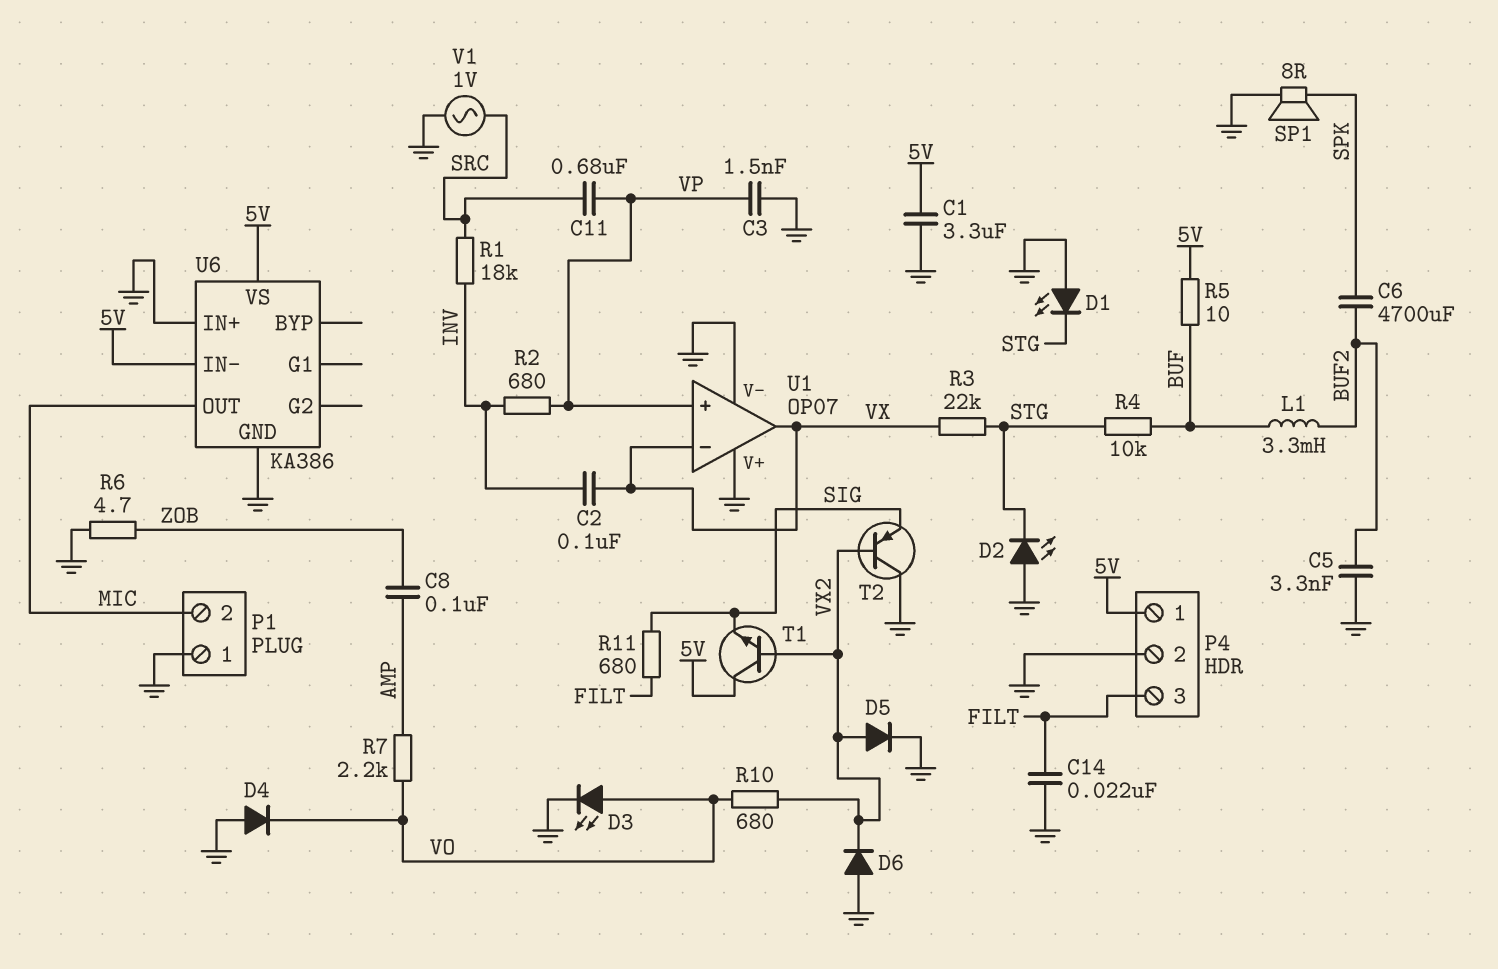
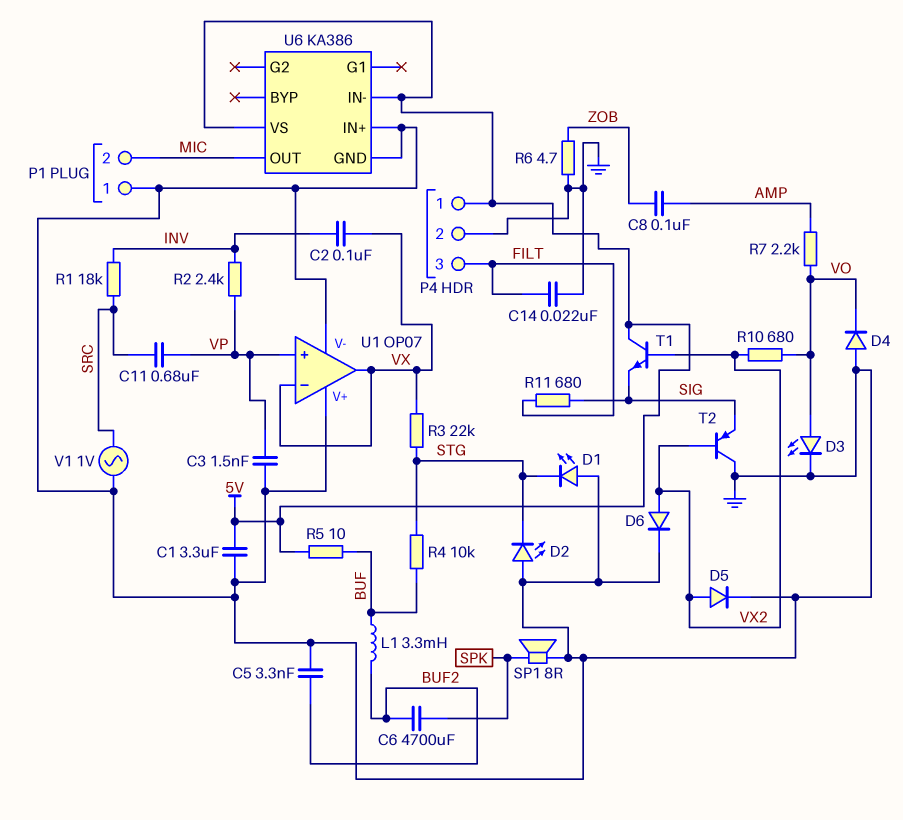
D6: diode (A GND, K VX2) -> diode (A VX2, K GND)
R2: 680 (INV, VP) -> 2.4k (INV, VP)

